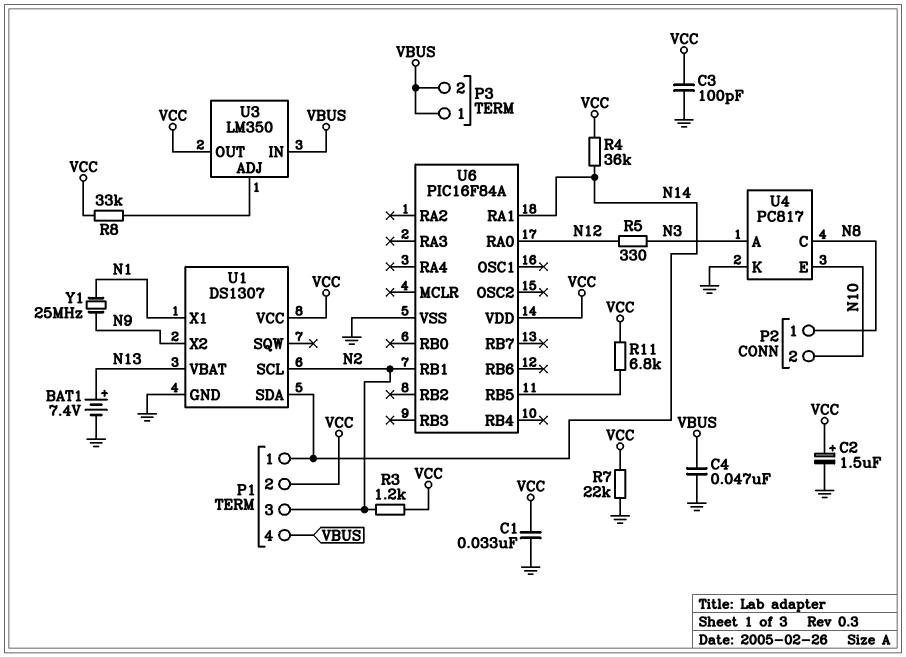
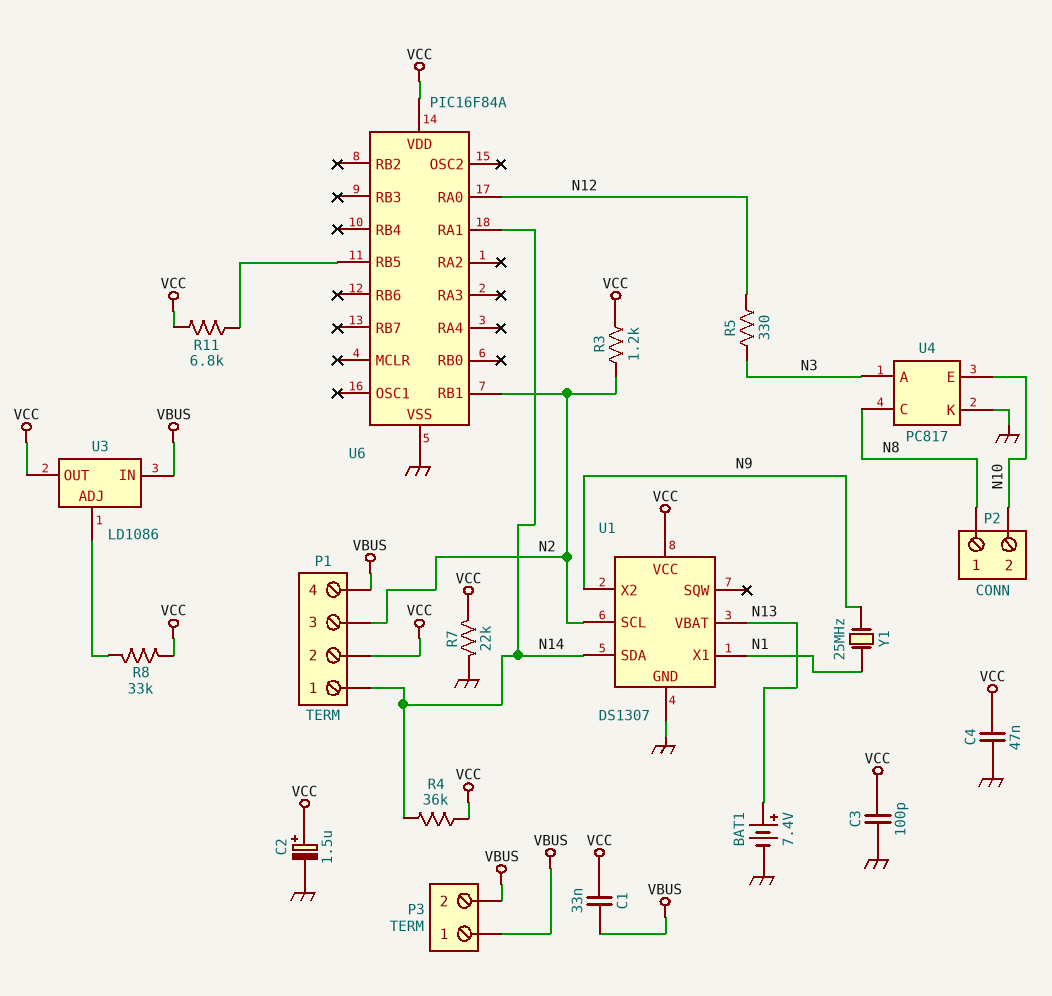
C1: 33nF (GND, VCC) -> 33nF (VBUS, VCC)
C4: 47nF (GND, VBUS) -> 47nF (GND, VCC)
U3: LM350 -> LD1086

